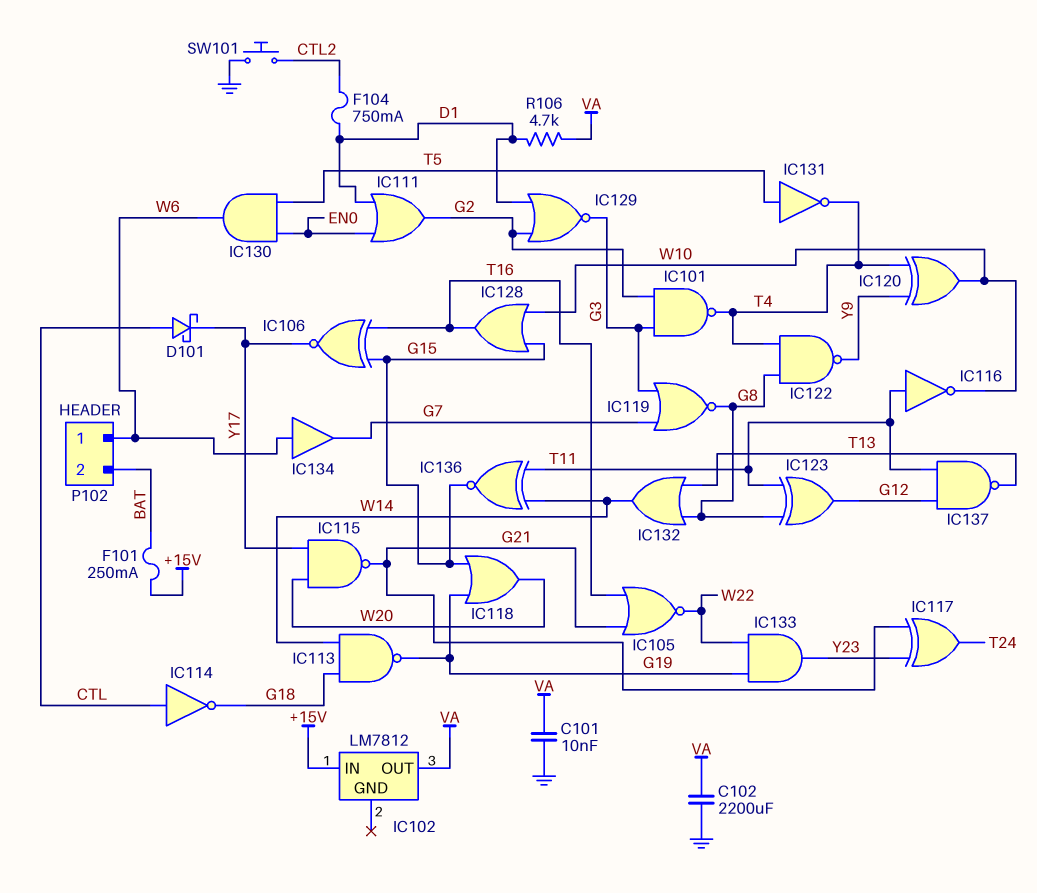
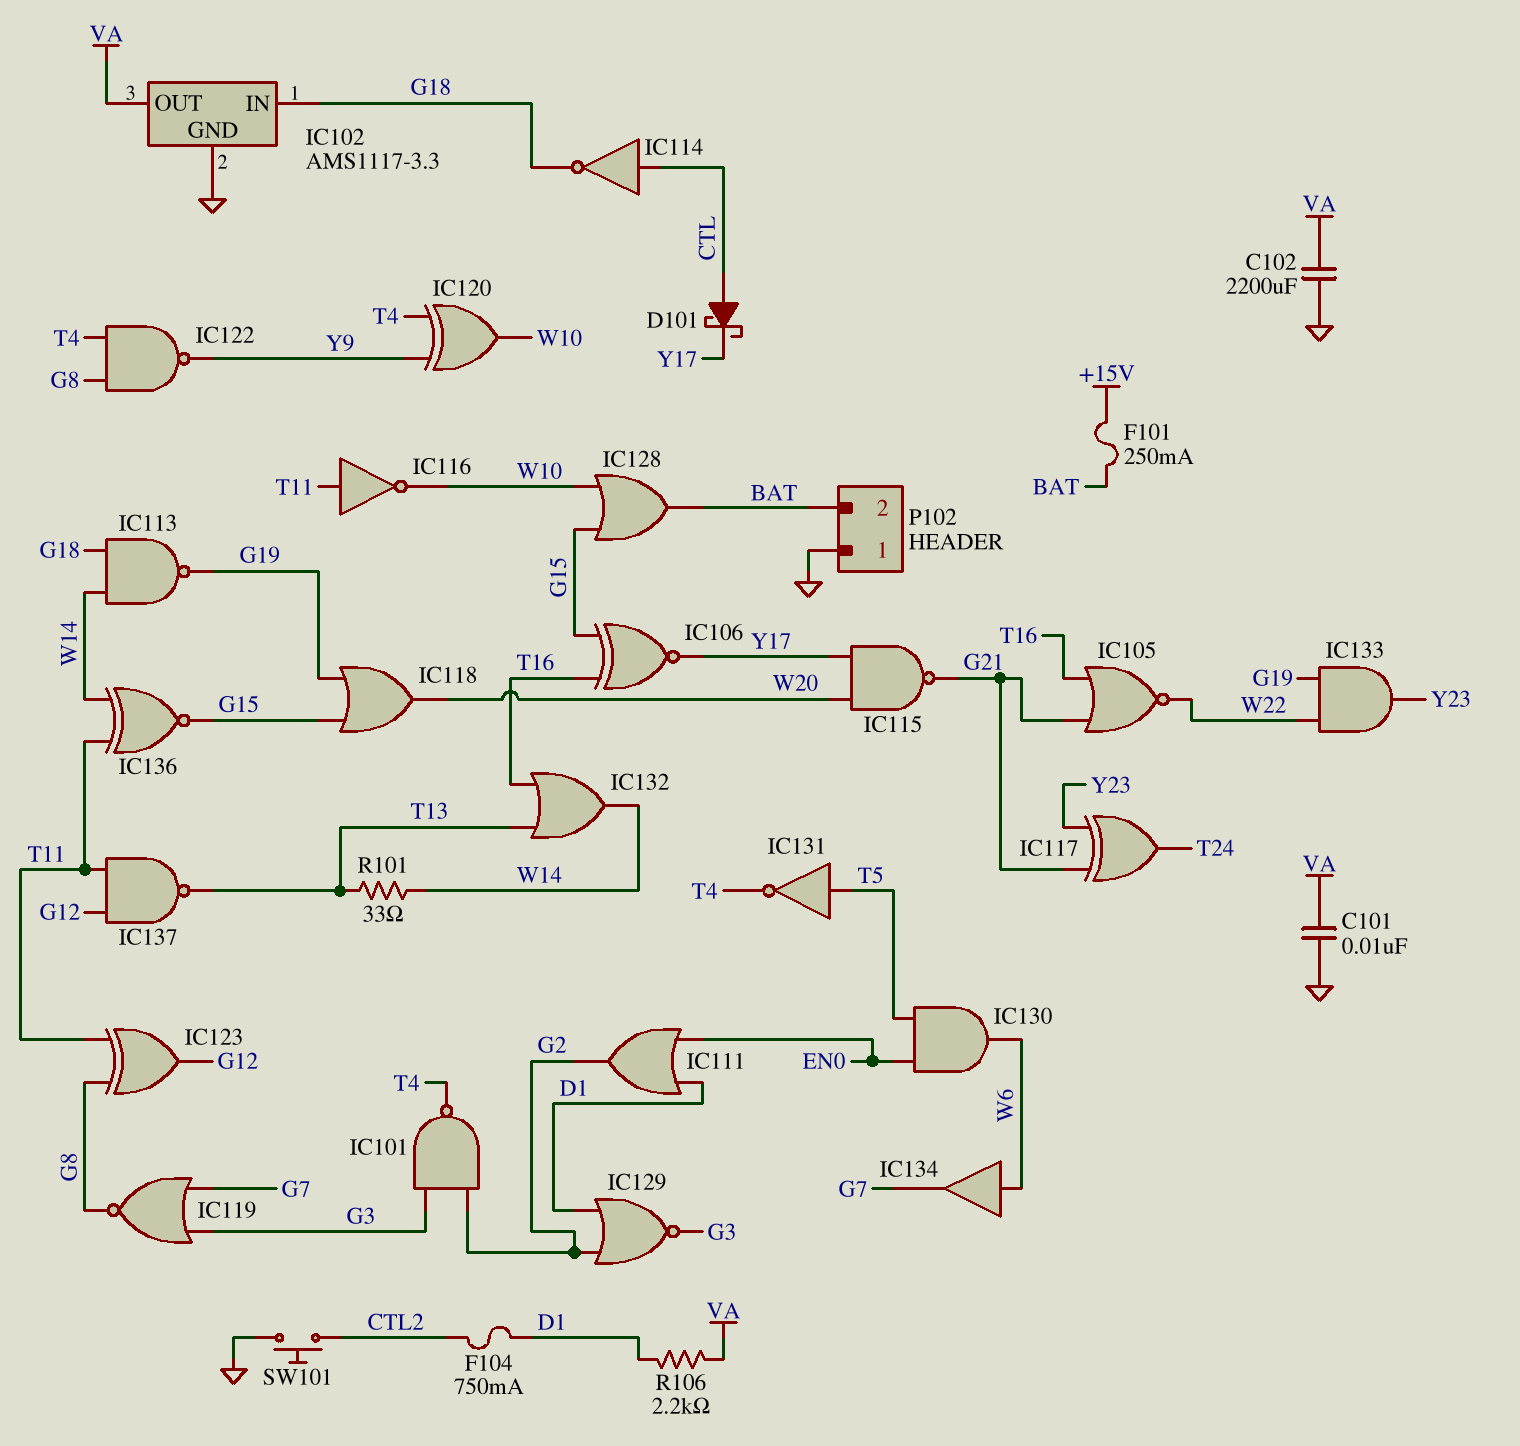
IC102: LM7812 -> AMS1117-3.3
IC102 pin GND: none -> GND
IC102 pin IN: +15V -> G18
IC128: OR (in G15, in W10, out T16) -> OR (in G15, in W10, out BAT)
IC132: OR (in G8, in T13, out W14) -> OR (in T13, in T16, out W14)
P102 pin 1: W6 -> GND
R101: none -> 33 (T13, W14)
R106: 4.7k (D1, VA) -> 2.2k (D1, VA)

